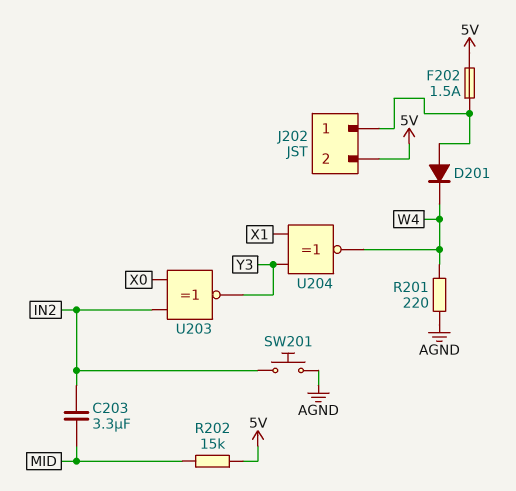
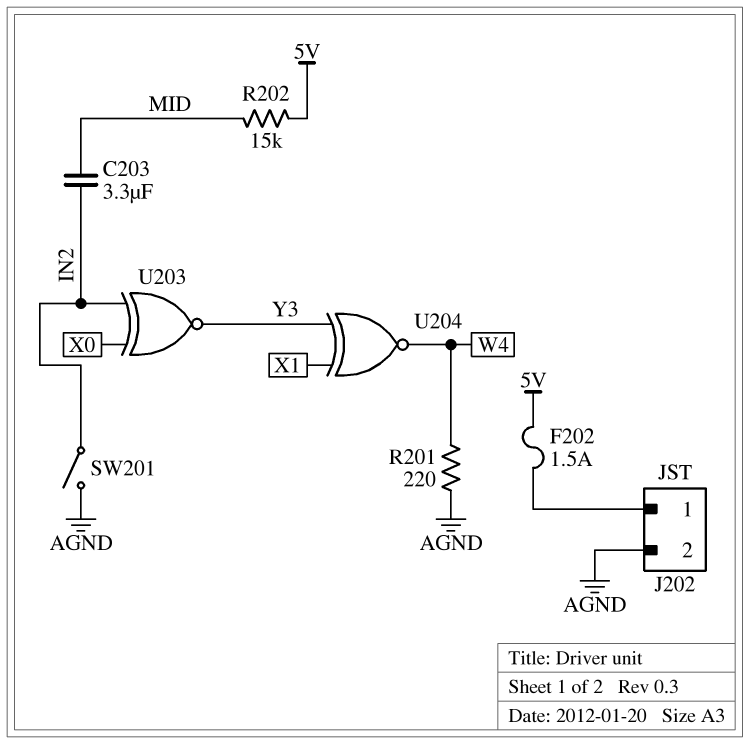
D201: diode (A J202/1, K W4) -> none
J202 pin 2: 5V -> AGND
SW201: button (AGND, IN2) -> switch (AGND, IN2)

